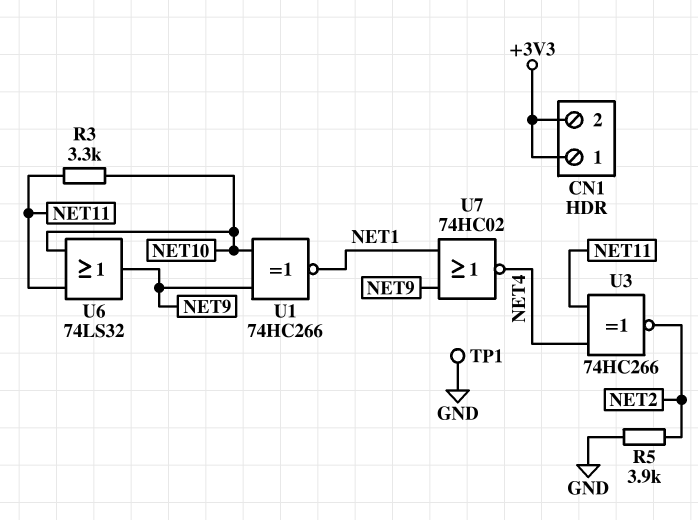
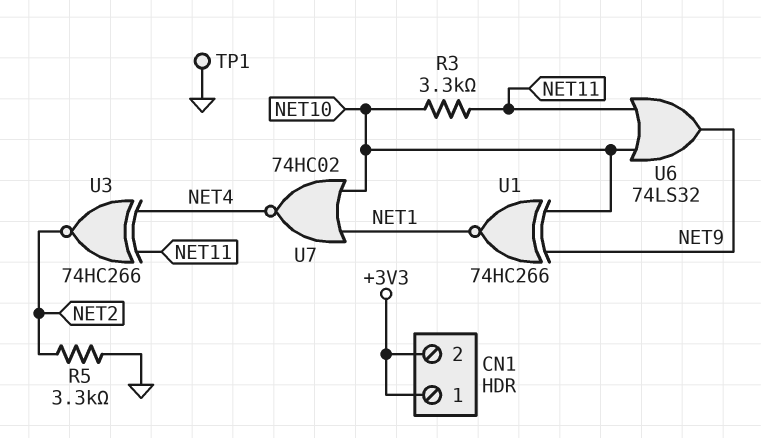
R5: 3.9k (GND, NET2) -> 3.3k (GND, NET2)
U7: NOR 74HC02 (in NET1, in NET9, out NET4) -> NOR 74HC02 (in NET1, in NET10, out NET4)

